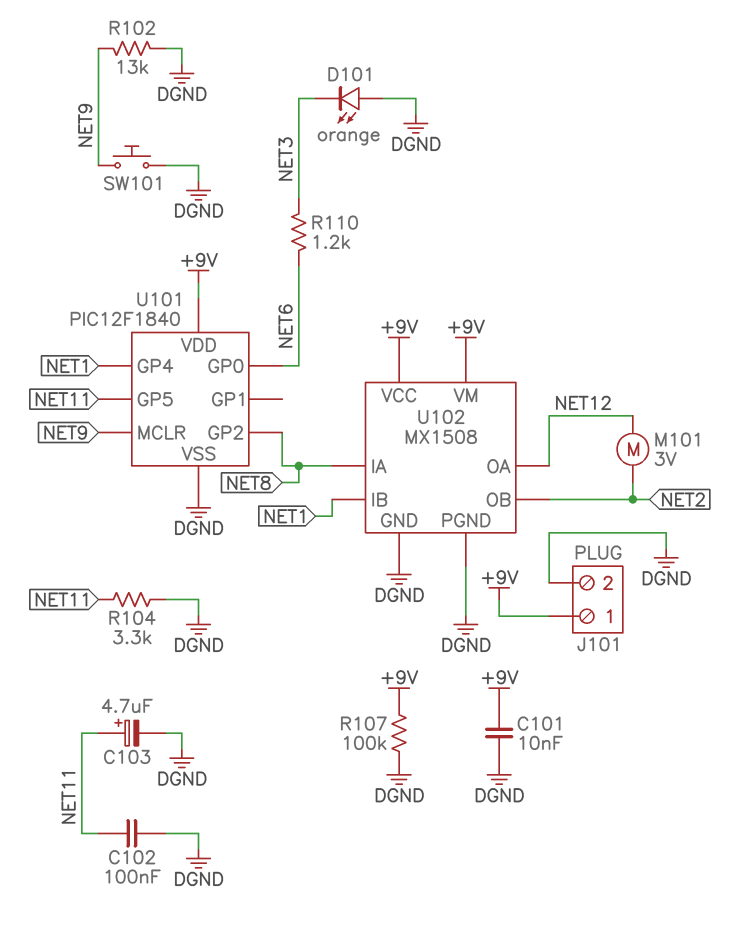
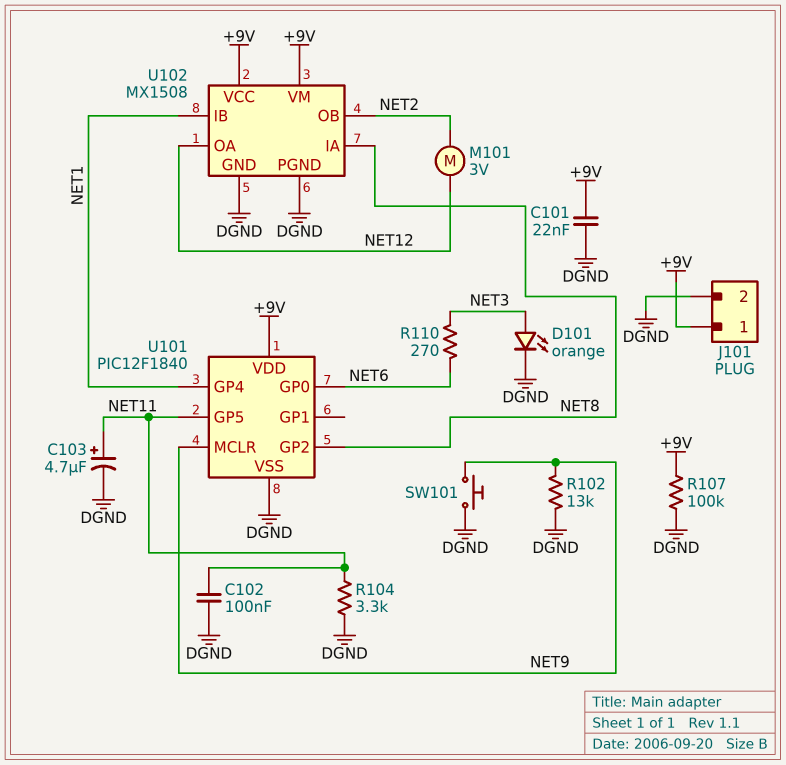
C101: 10nF (+9V, DGND) -> 22nF (+9V, DGND)
D101: LED orange (A DGND, K NET3) -> LED orange (A NET3, K DGND)
R110: 1.2k (NET3, NET6) -> 270 (NET3, NET6)

